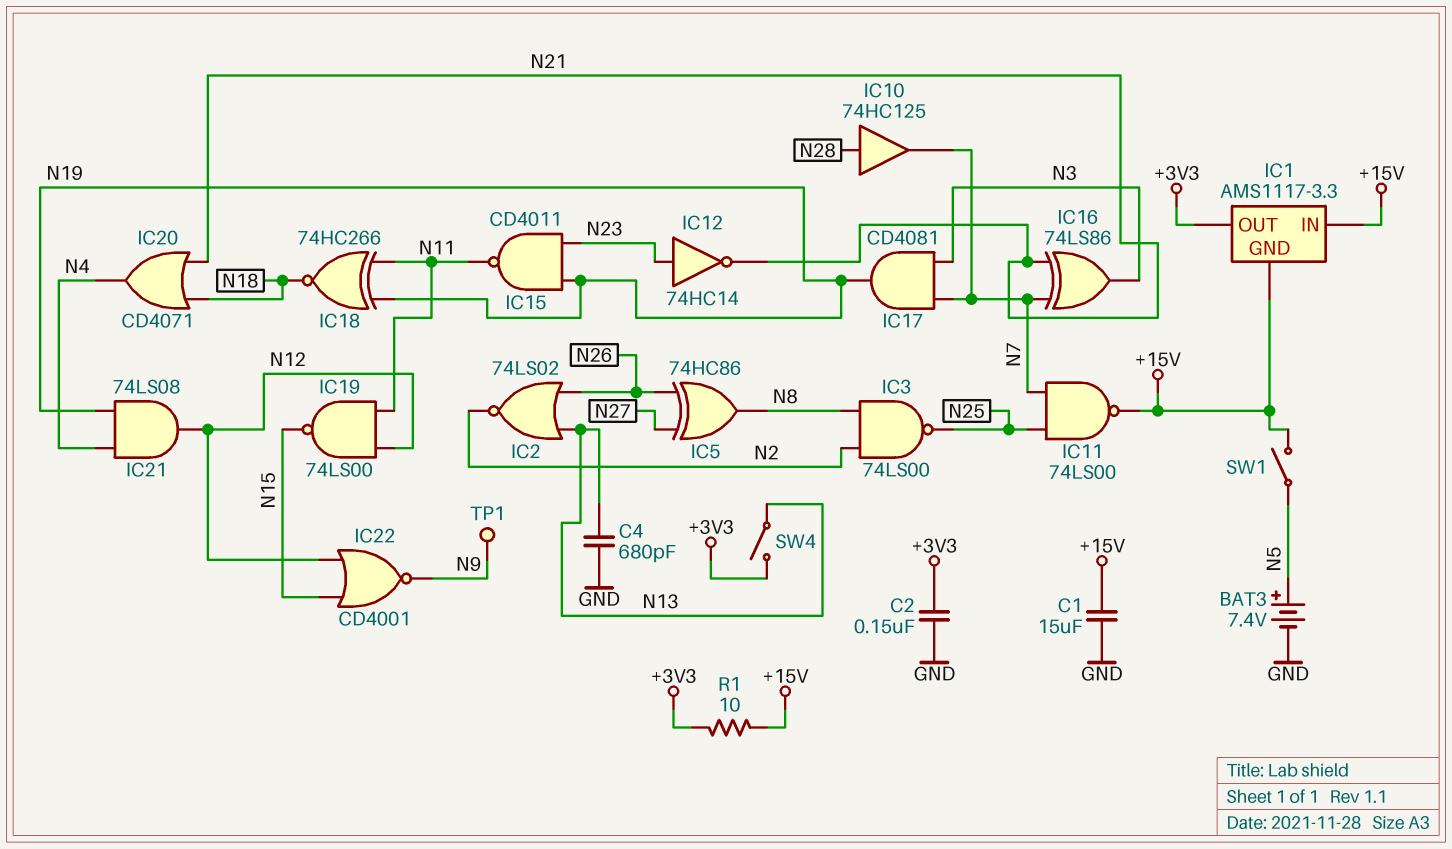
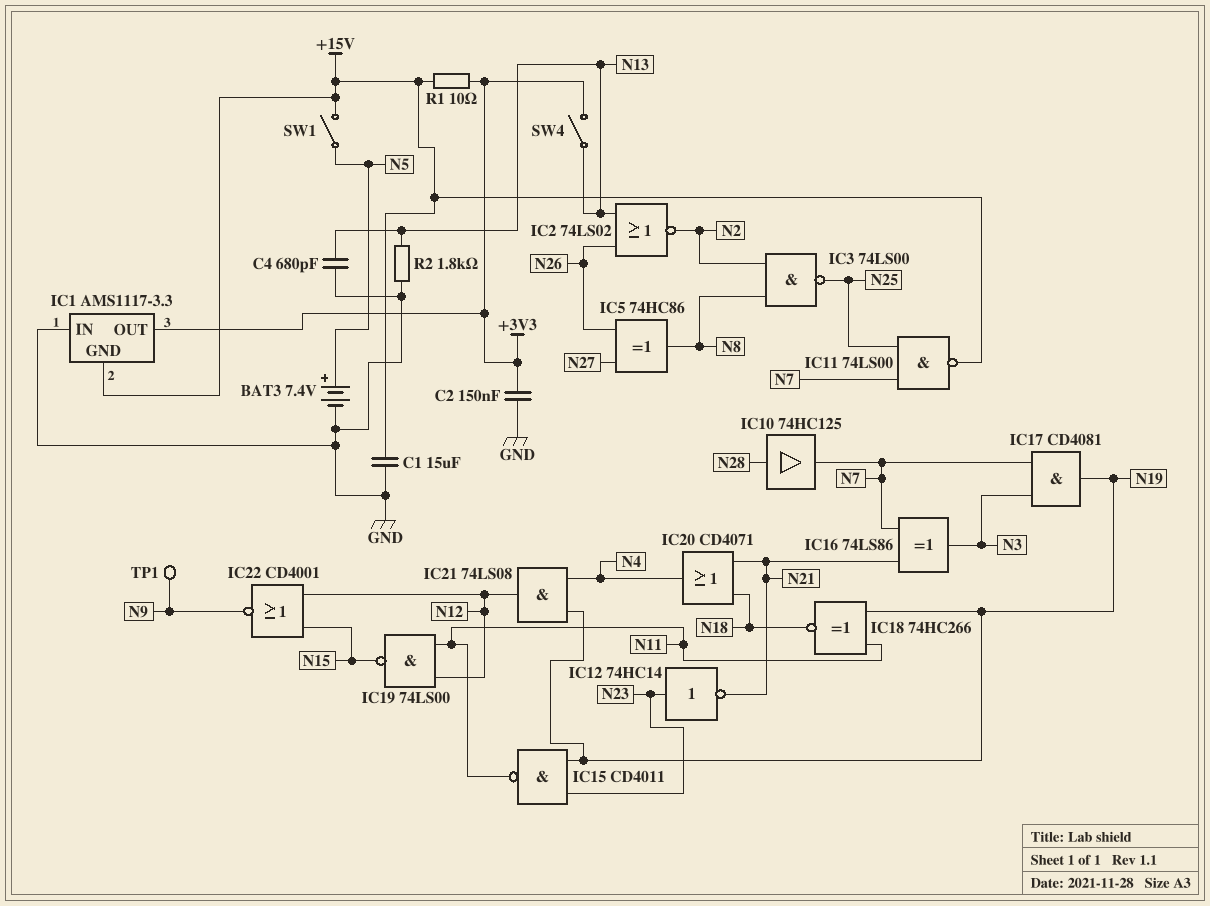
IC1 pin IN: +15V -> GND
R2: none -> 1.8k (GND, N13)

